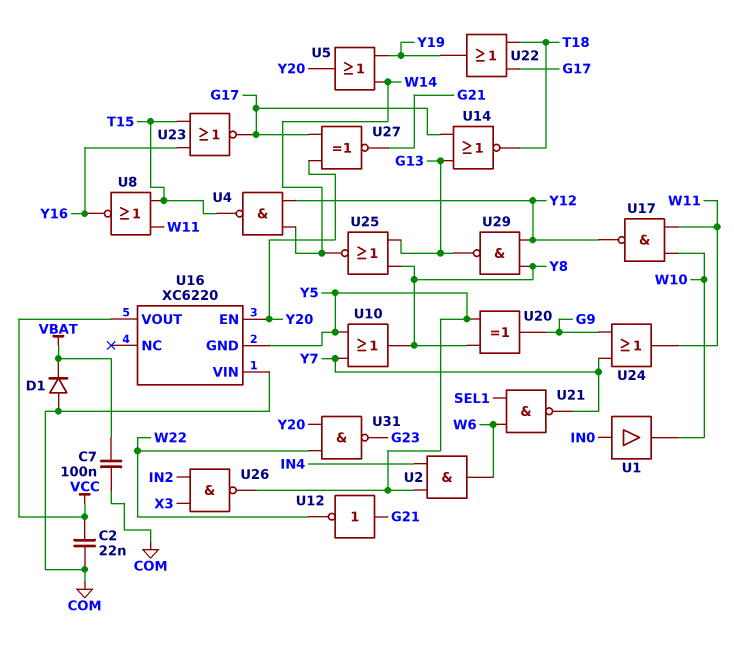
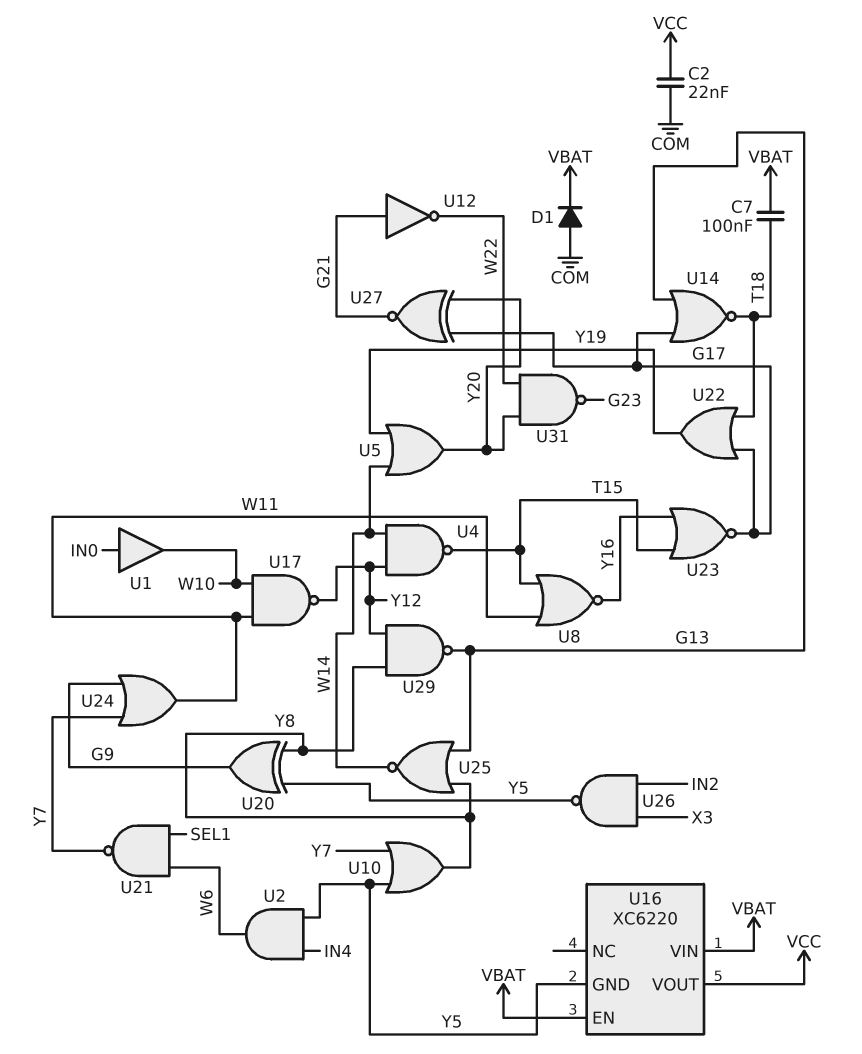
C7: 100nF (COM, VBAT) -> 100nF (T18, VBAT)
U16 pin EN: Y20 -> VBAT
U16 pin VIN: COM -> VBAT

